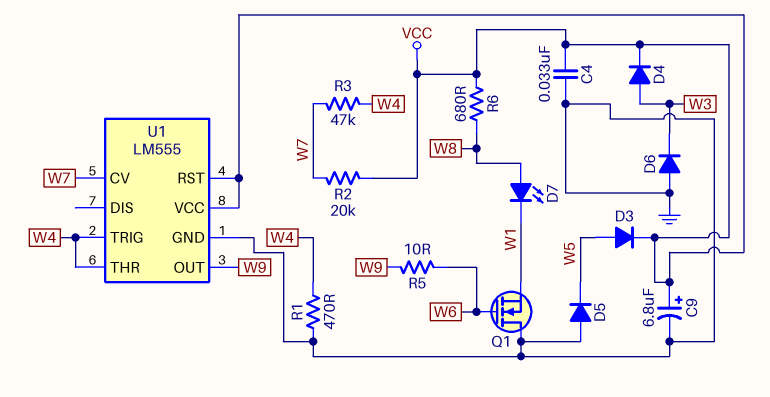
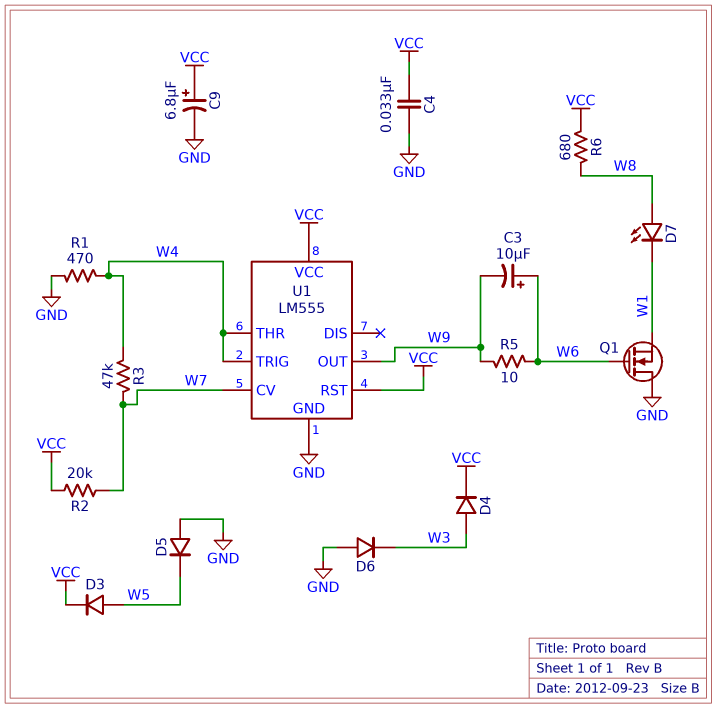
C3: none -> 10uF (plus W6, minus W9)

